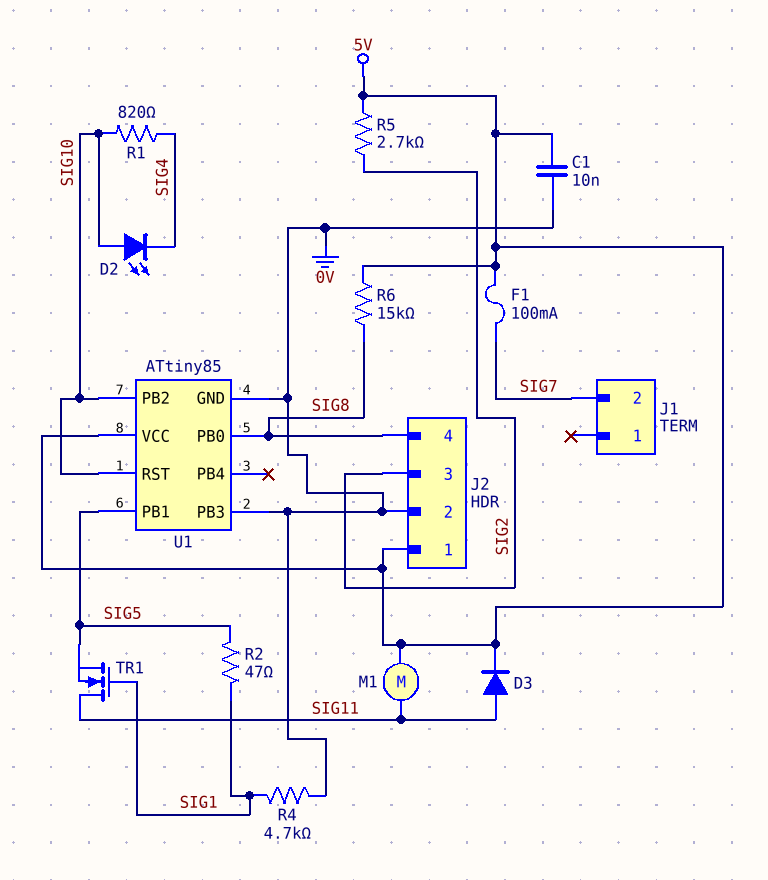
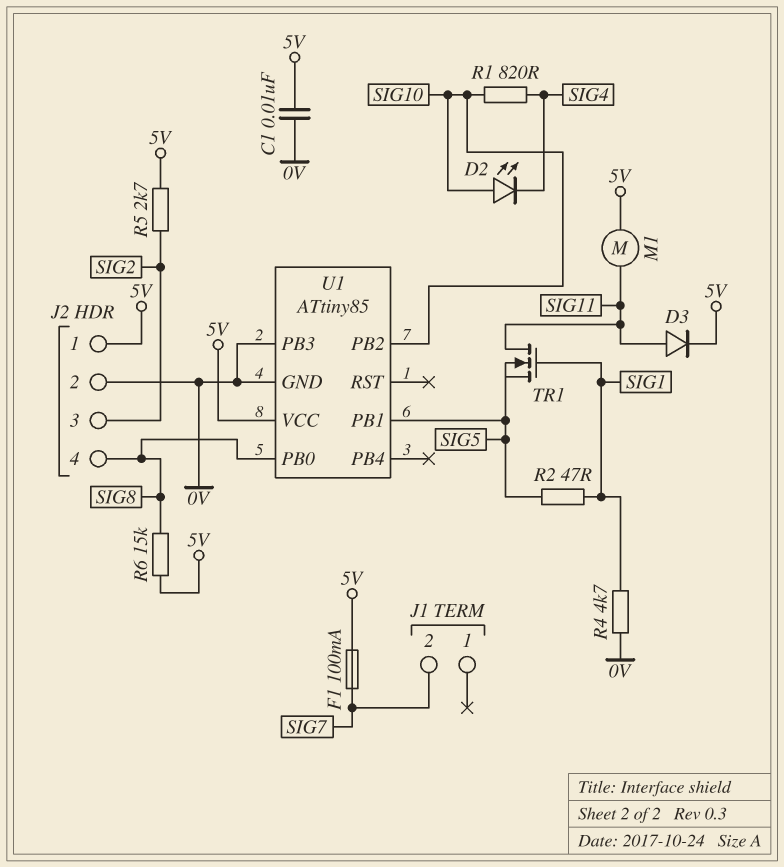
U1 pin RST: SIG10 -> none

